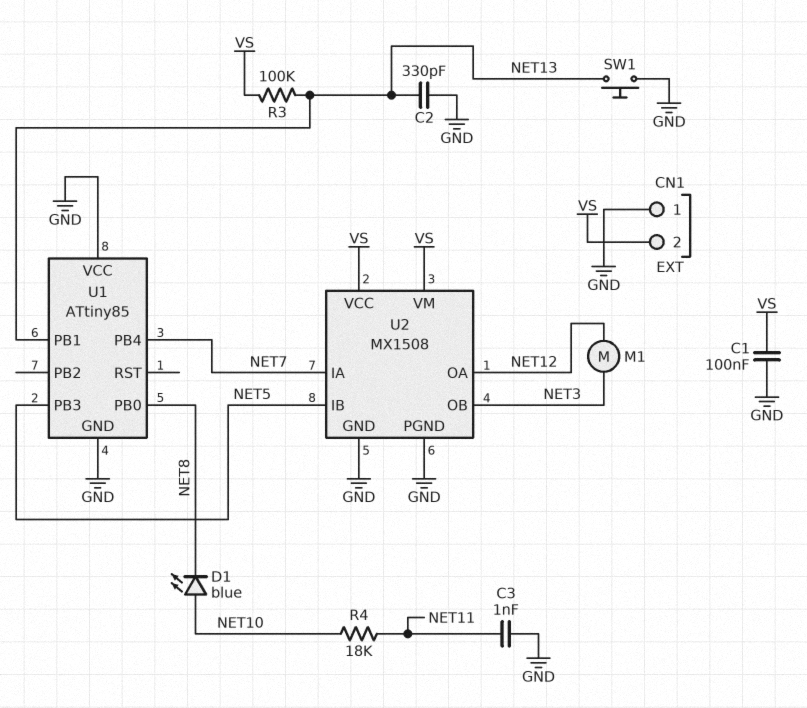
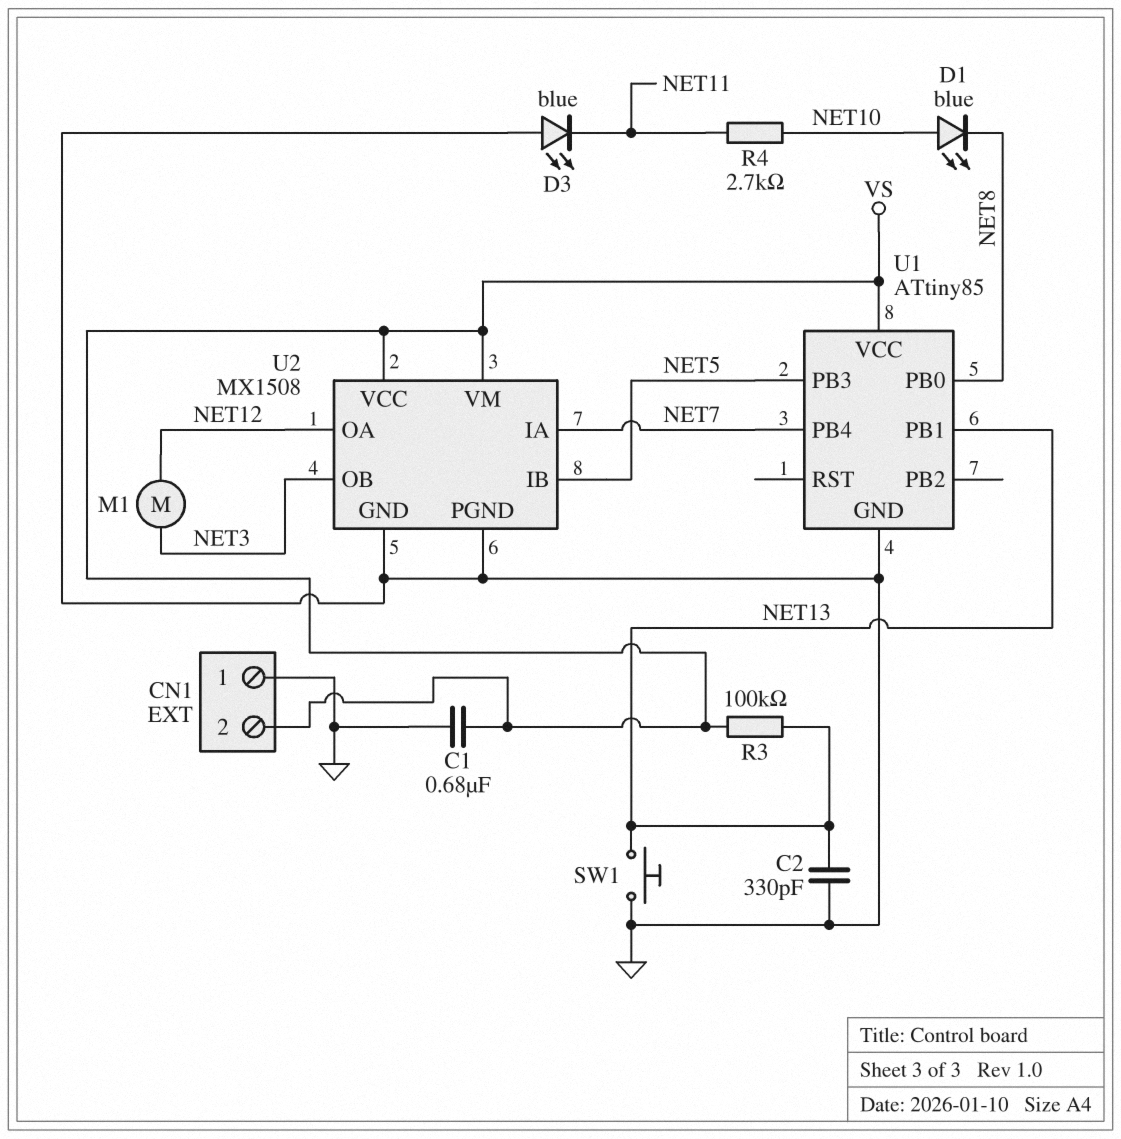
C1: 100nF (GND, VS) -> 680nF (GND, VS)
C3: 1nF (GND, NET11) -> none
D3: none -> LED blue (A GND, K NET11)
R4: 18k (NET10, NET11) -> 2.7k (NET10, NET11)
U1 pin VCC: GND -> VS

